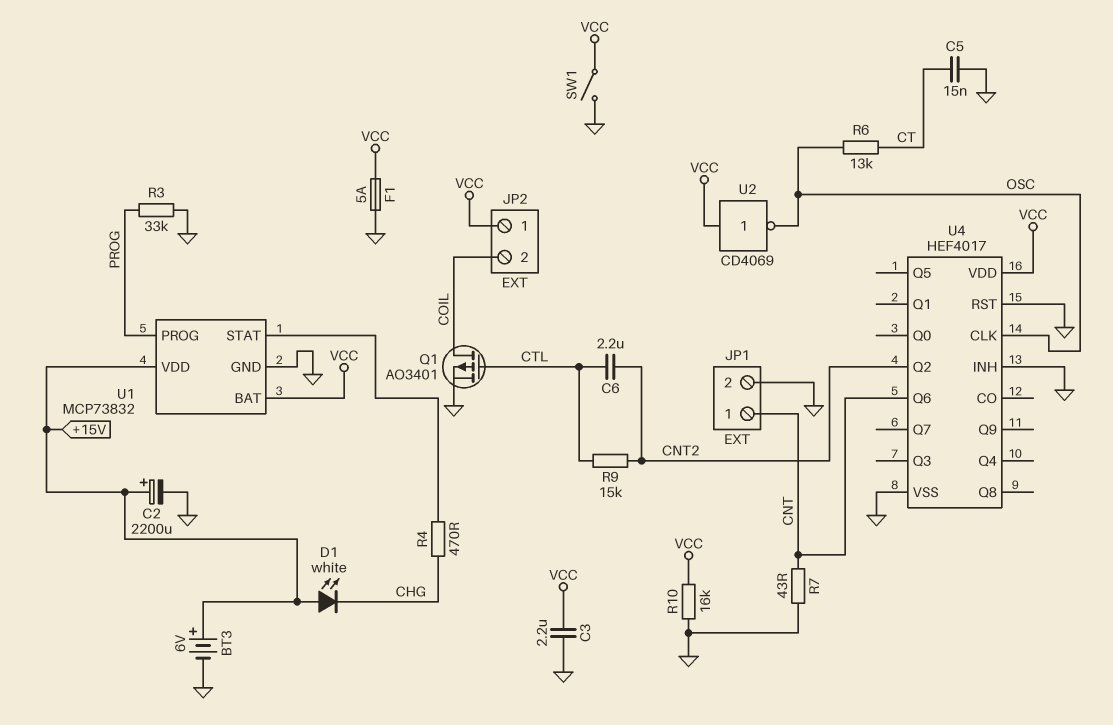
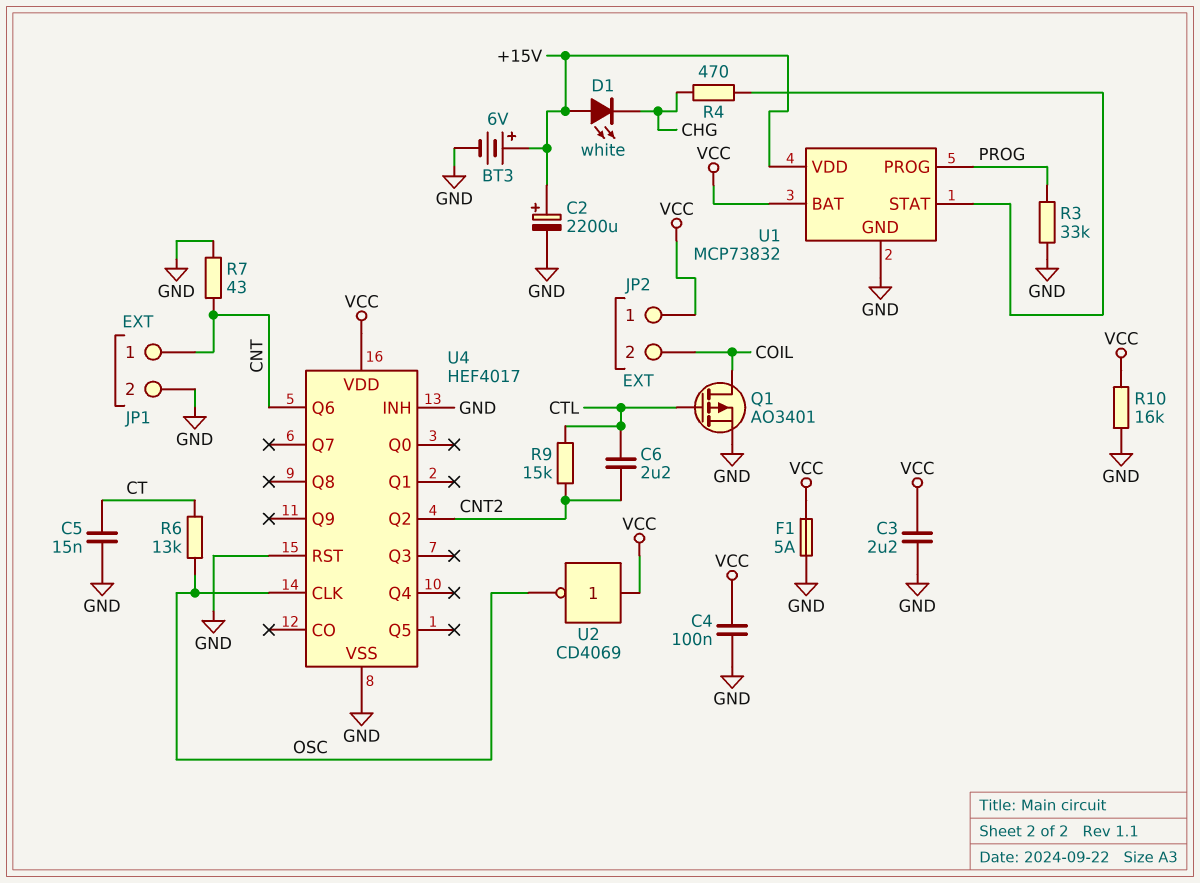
C4: none -> 100nF (GND, VCC)
SW1: switch (GND, VCC) -> none

